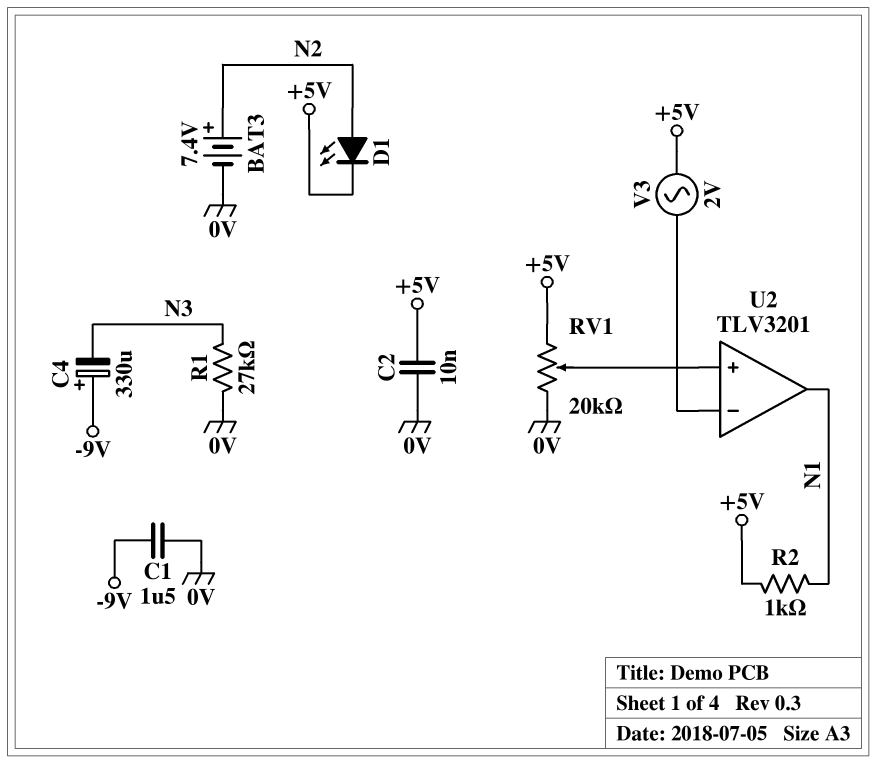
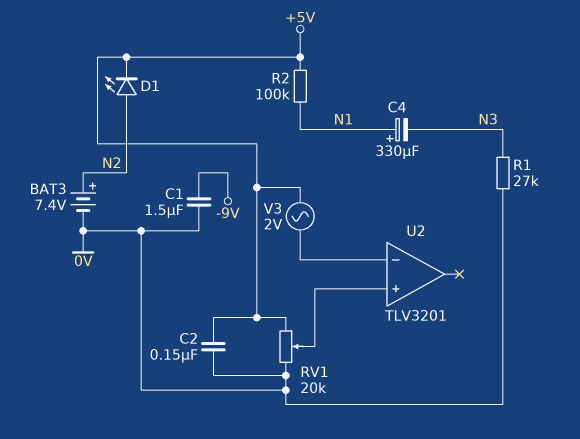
C2: 10nF (+5V, 0V) -> 150nF (+5V, 0V)
C4: 330uF (plus -9V, minus N3) -> 330uF (plus N1, minus N3)
R2: 1k (+5V, N1) -> 100k (+5V, N1)
U2 pin out: N1 -> none

